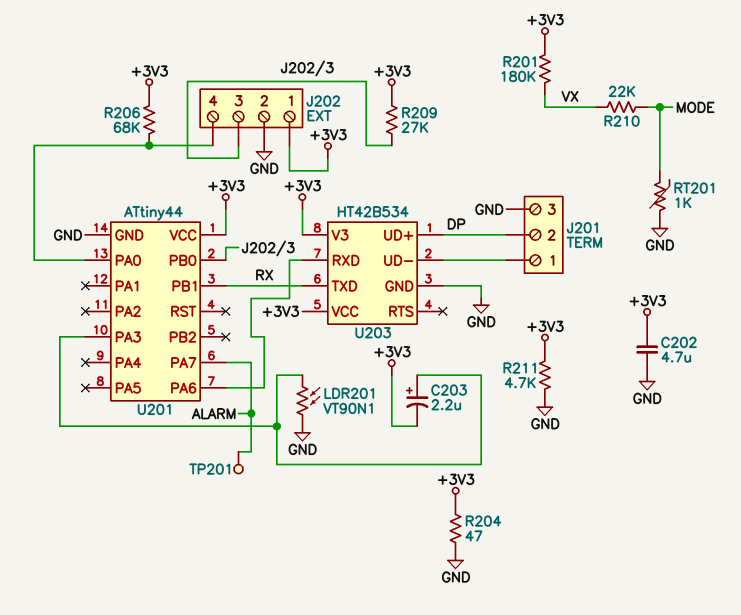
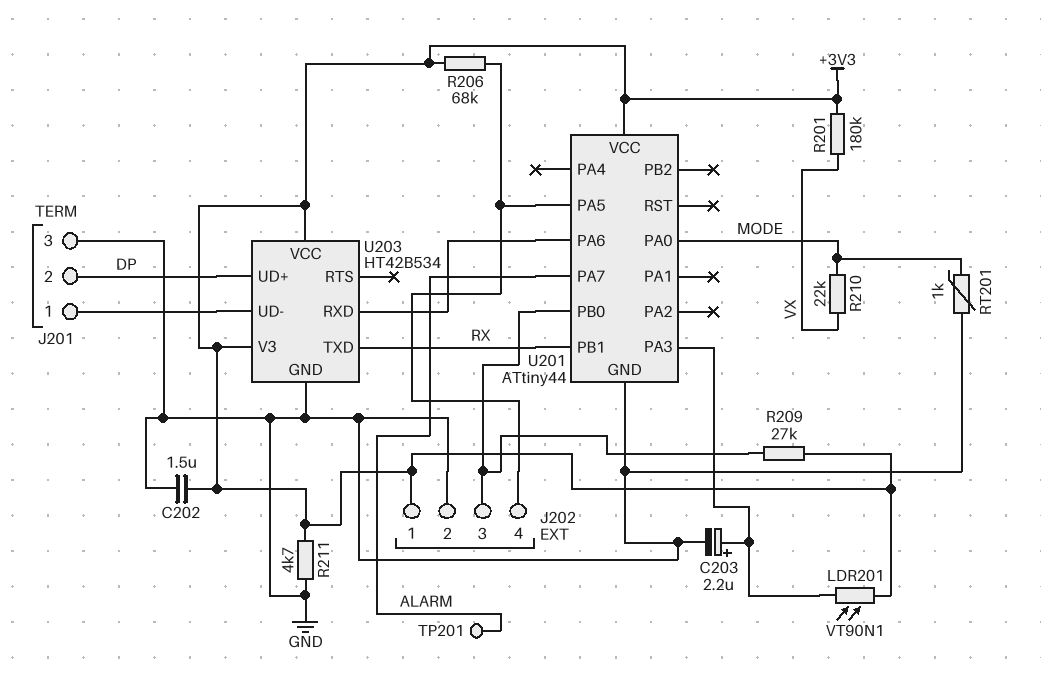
C202: 4.7uF (+3V3, GND) -> 1.5uF (+3V3, GND)
C203: 2.2uF (plus U201/PA3, minus +3V3) -> 2.2uF (plus U201/PA3, minus GND)
LDR201: VT90N1 (GND, U201/PA3) -> VT90N1 (+3V3, U201/PA3)
R204: 47 (+3V3, GND) -> none
U201 pin PA0: J202/4 -> MODE
U201 pin PA5: none -> J202/4

